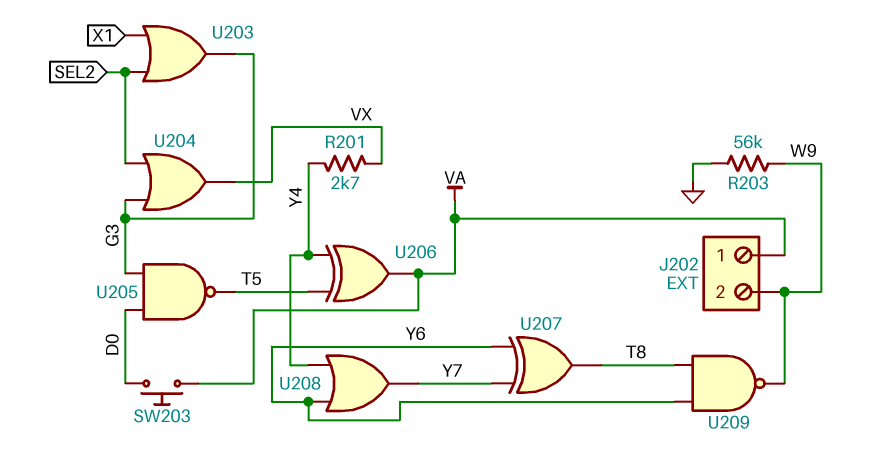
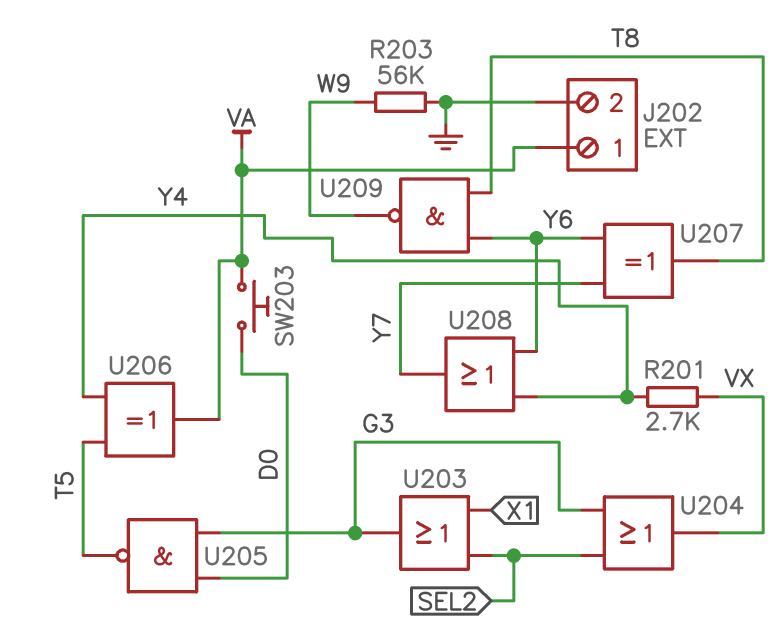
J202 pin 2: W9 -> GND

